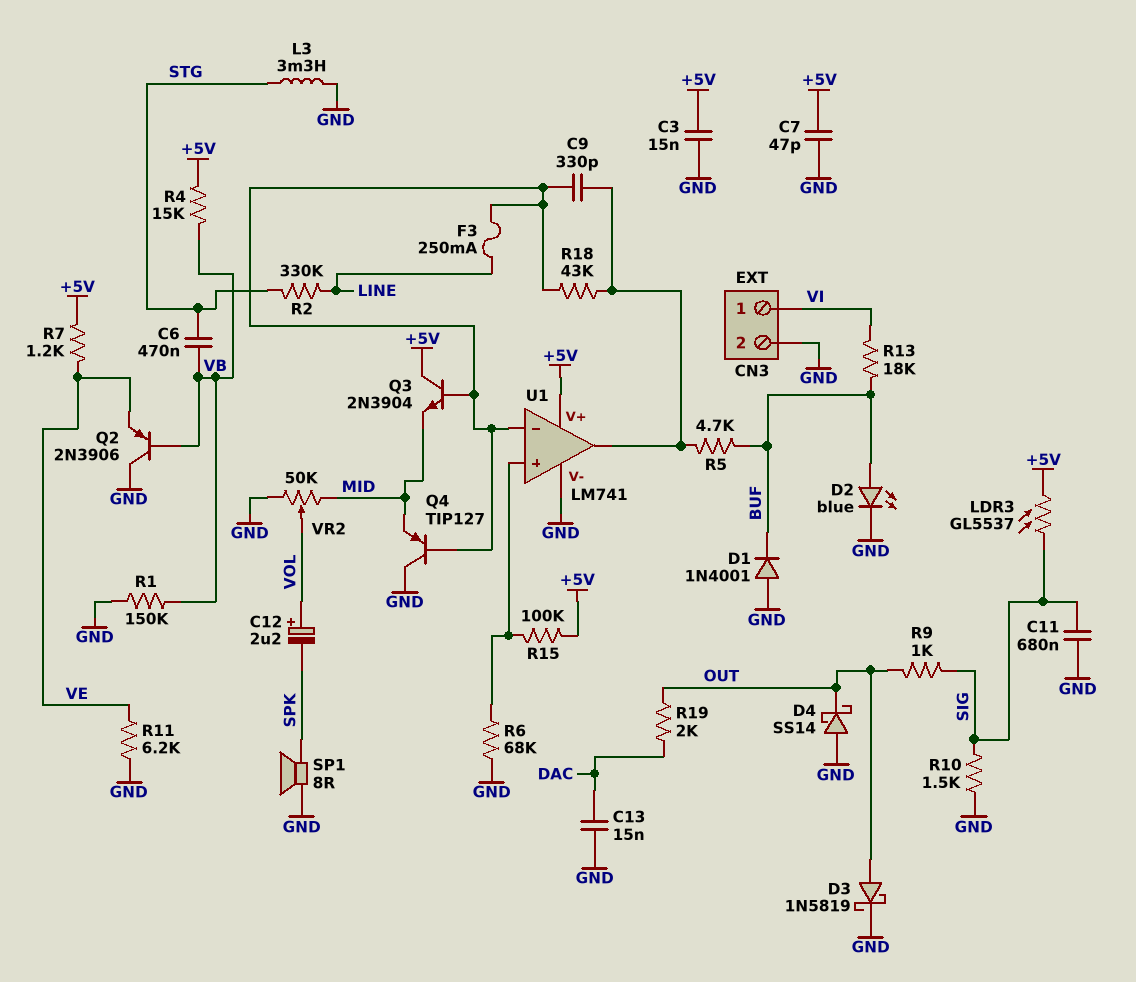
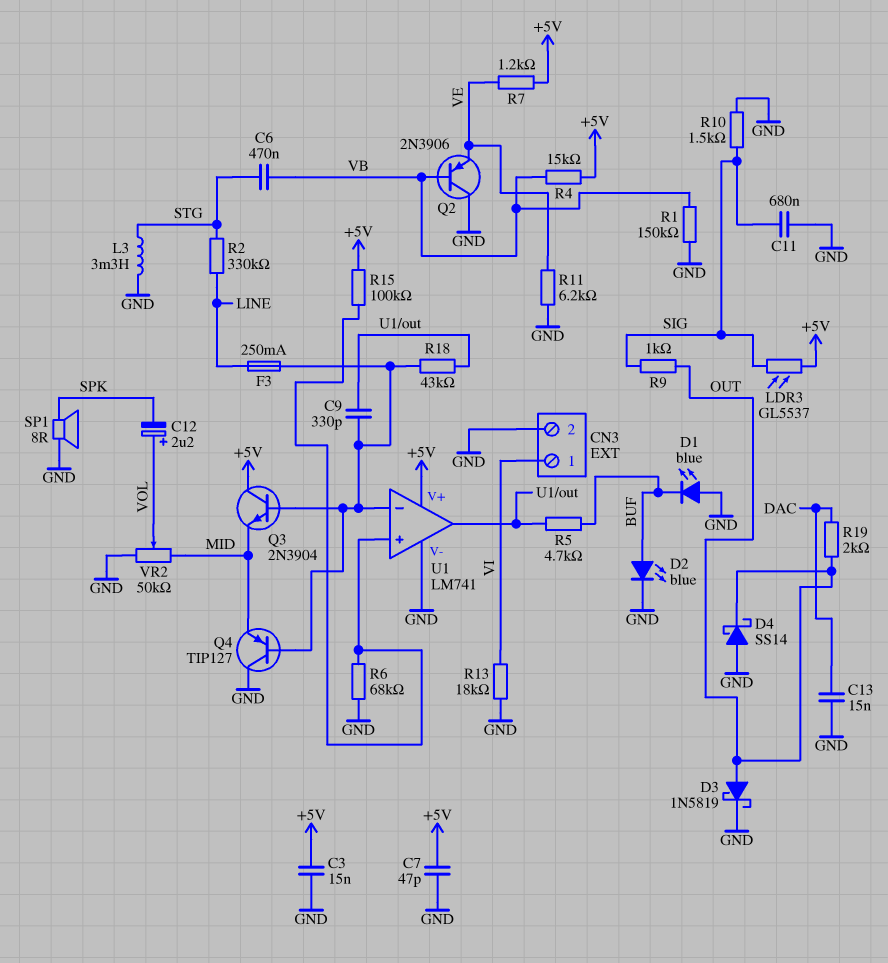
D1: diode 1N4001 (A GND, K BUF) -> LED blue (A GND, K BUF)
R13: 18k (BUF, VI) -> 18k (GND, VI)

